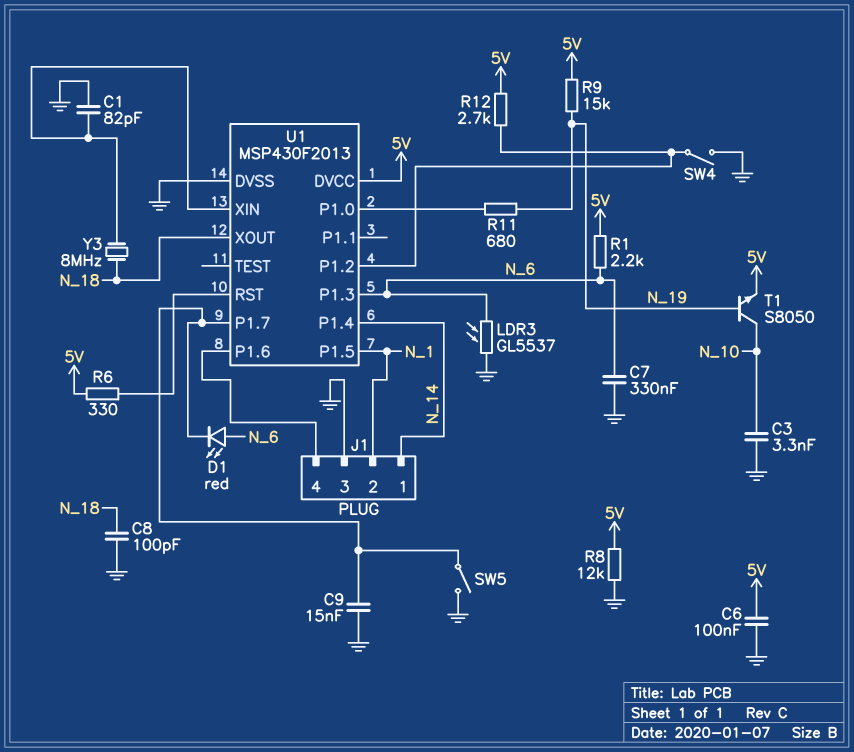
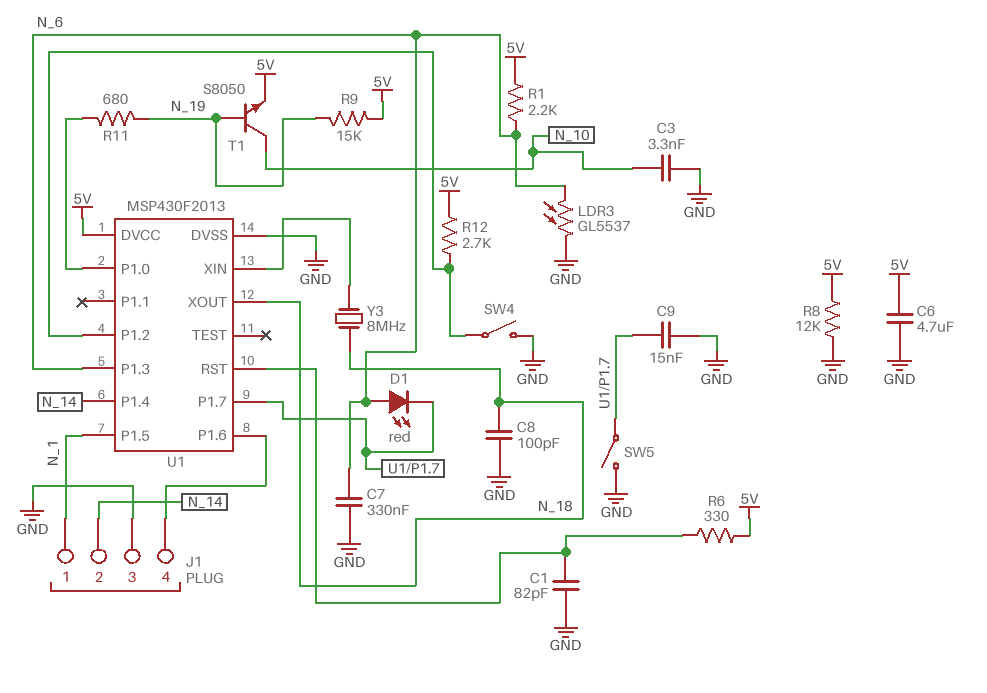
C1: 82pF (GND, U1/XIN) -> 82pF (GND, U1/RST)
C6: 100nF (5V, GND) -> 4.7uF (5V, GND)
J1 pin 1: N_14 -> N_1
J1 pin 2: N_1 -> N_14

